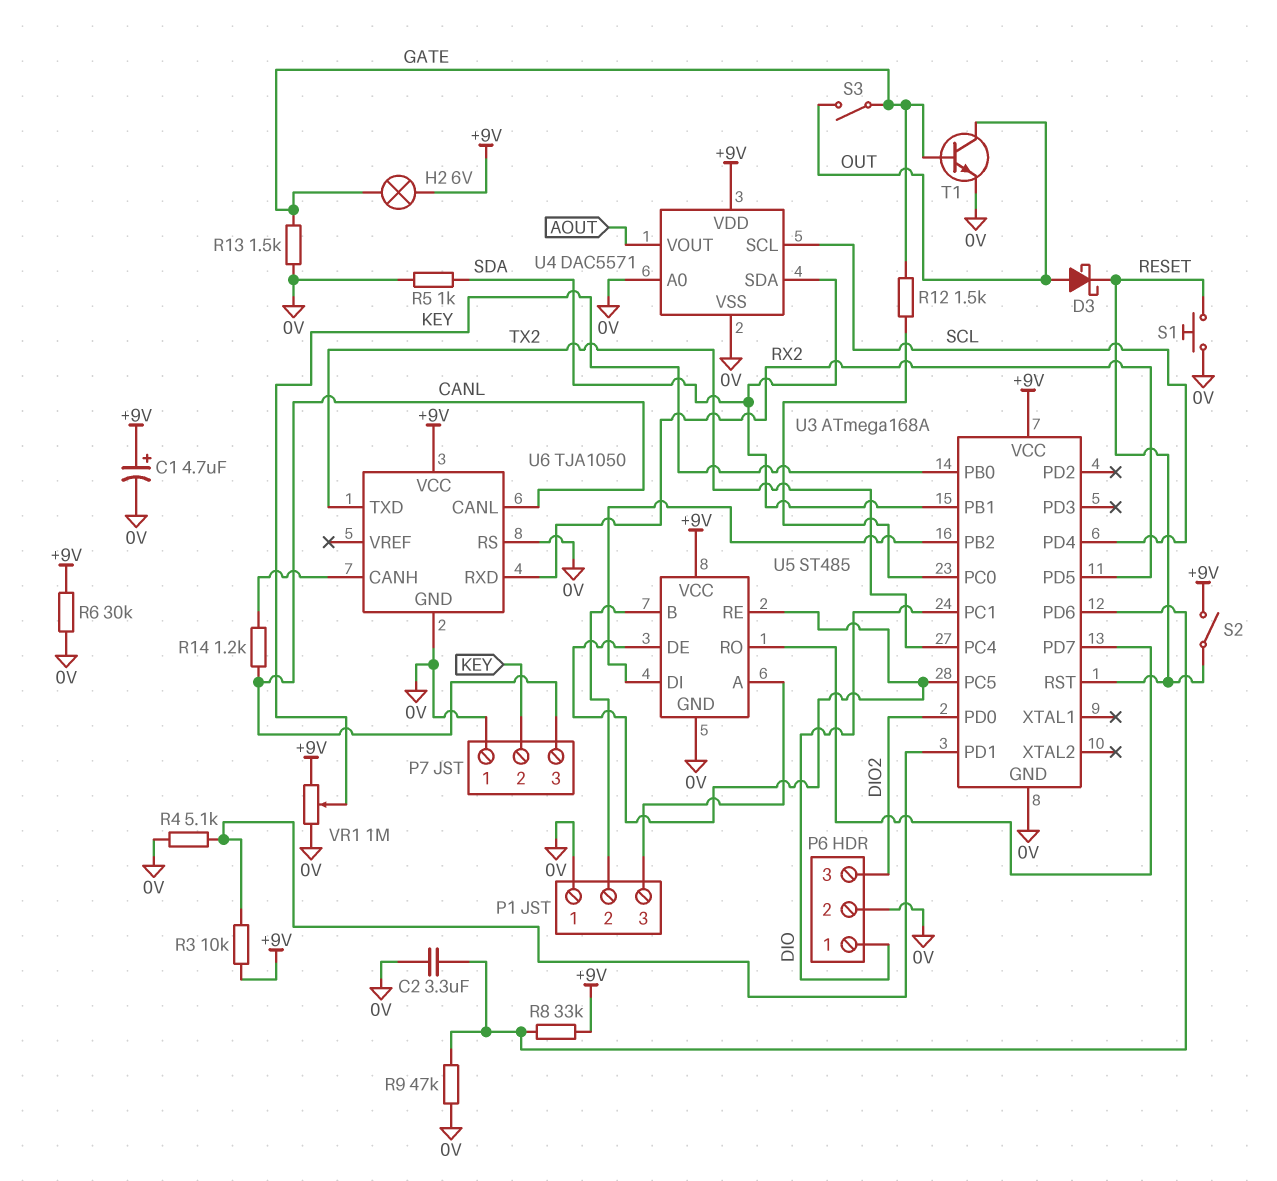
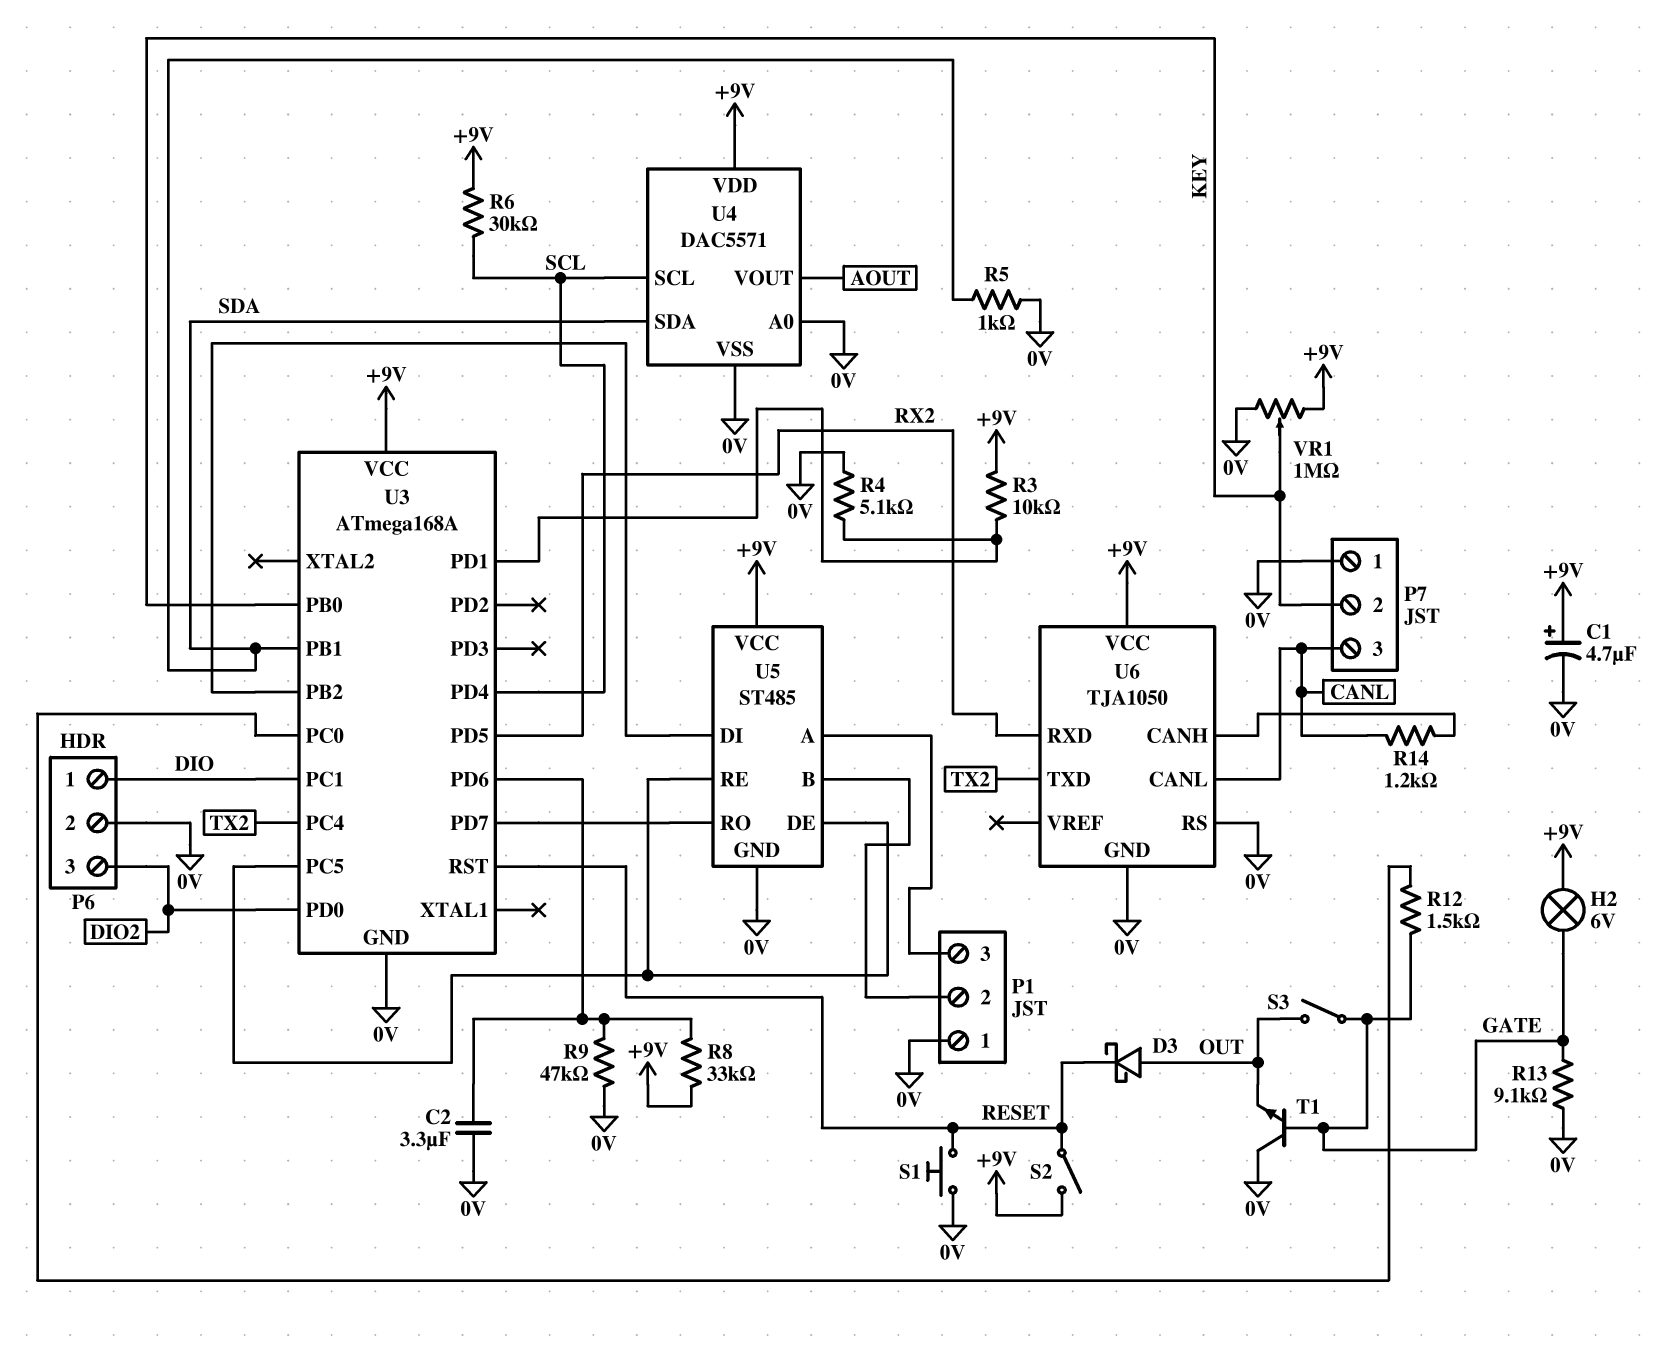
R6: 30k (+9V, 0V) -> 30k (+9V, SCL)
R13: 1.5k (0V, GATE) -> 9.1k (0V, GATE)
T1: NPN (B GATE, C OUT, E 0V) -> NPN (B GATE, C 0V, E OUT)

